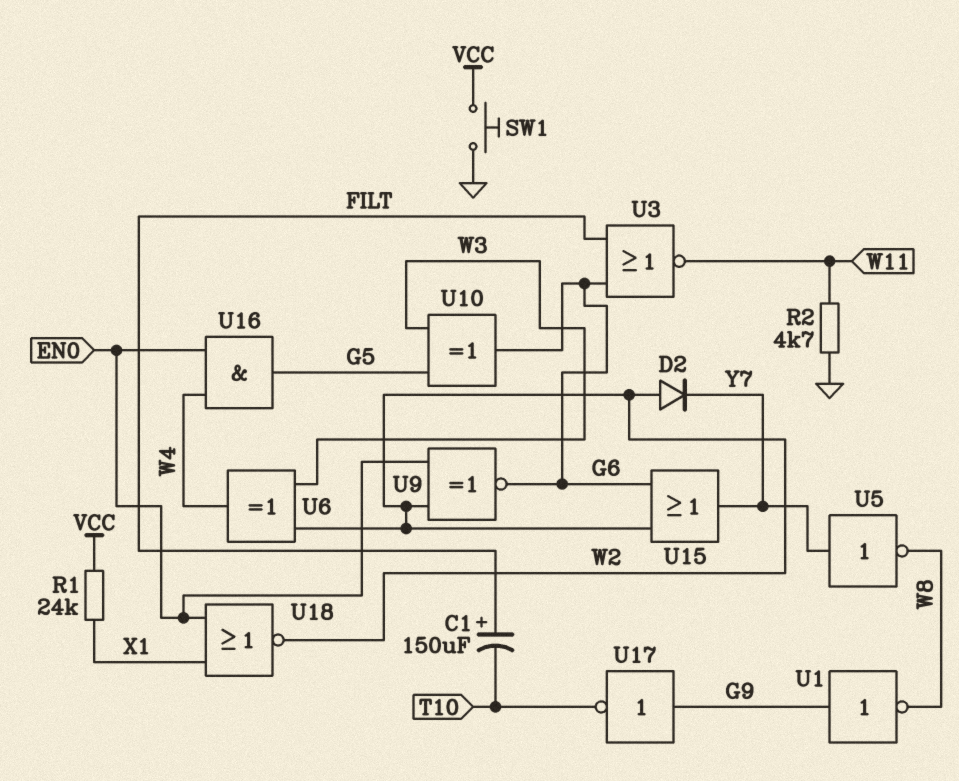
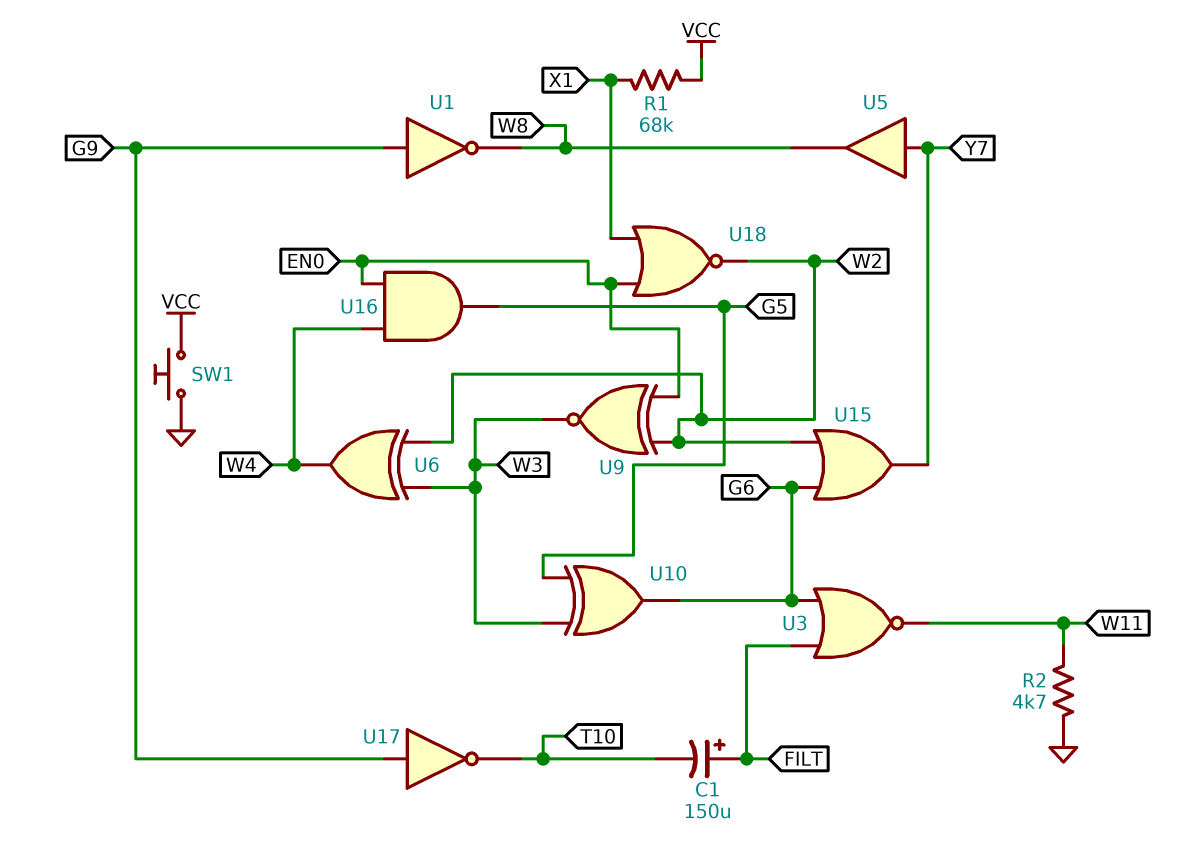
D2: diode (A W2, K Y7) -> none
R1: 24k (VCC, X1) -> 68k (VCC, X1)
U5: NOT (in Y7, out W8) -> buffer (in Y7, out W8)
U9: XNOR (in EN0, in W2, out G6) -> XNOR (in EN0, in W2, out W3)

